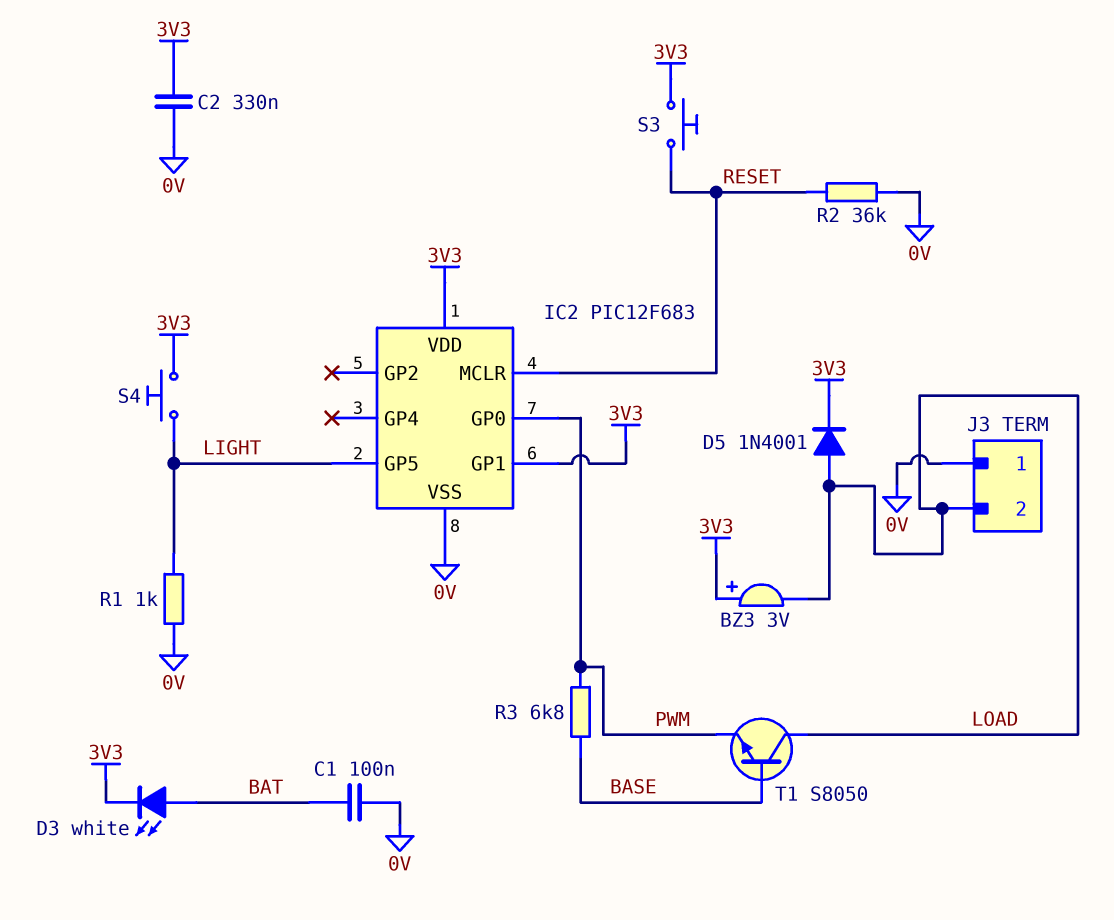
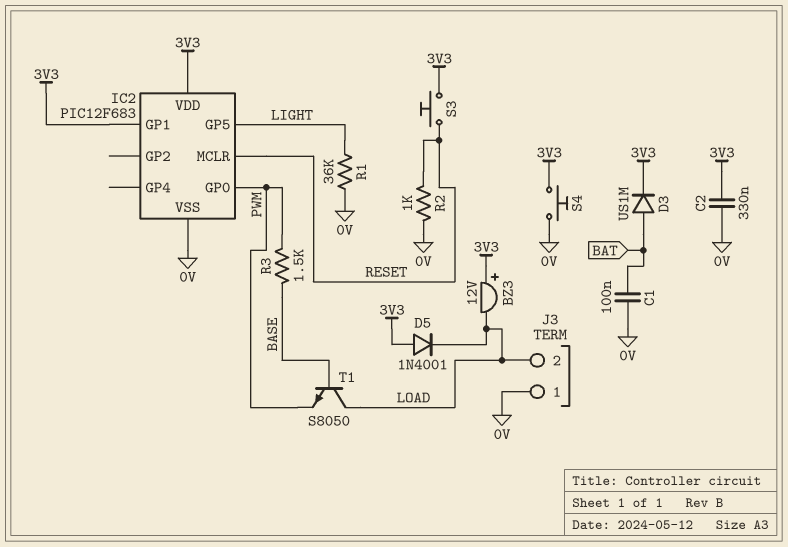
BZ3: buzzer 3V (plus 3V3, minus LOAD) -> buzzer 12V (plus 3V3, minus LOAD)
D3: LED white (A BAT, K 3V3) -> diode US1M (A BAT, K 3V3)
D5: diode 1N4001 (A LOAD, K 3V3) -> diode 1N4001 (A 3V3, K LOAD)
R1: 1k (0V, LIGHT) -> 36k (0V, LIGHT)
R2: 36k (0V, RESET) -> 1k (0V, RESET)
R3: 6.8k (BASE, PWM) -> 1.5k (BASE, PWM)
S4: button (3V3, LIGHT) -> button (0V, 3V3)

